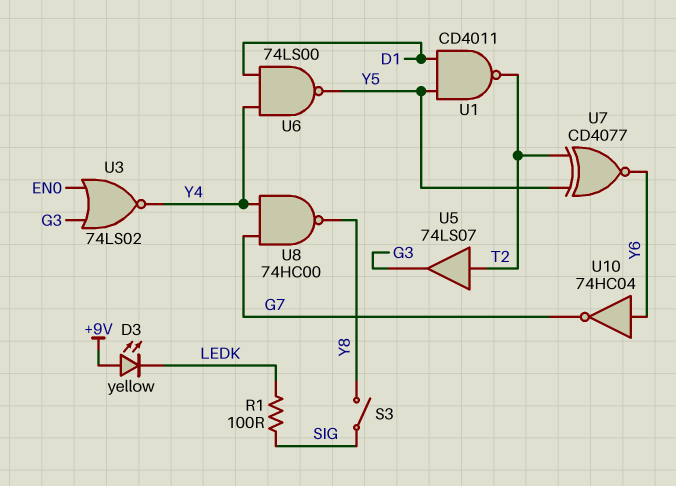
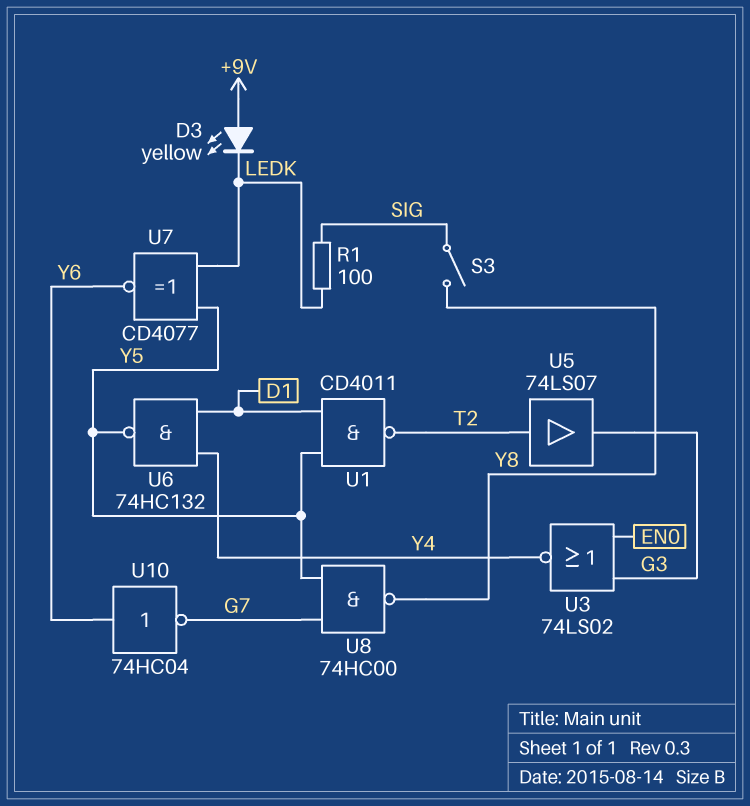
U6: NAND 74LS00 (in D1, in Y4, out Y5) -> NAND 74HC132 (in D1, in Y4, out Y5)
U7: XNOR CD4077 (in T2, in Y5, out Y6) -> XNOR CD4077 (in LEDK, in Y5, out Y6)
U8: NAND 74HC00 (in G7, in Y4, out Y8) -> NAND 74HC00 (in G7, in Y5, out Y8)

